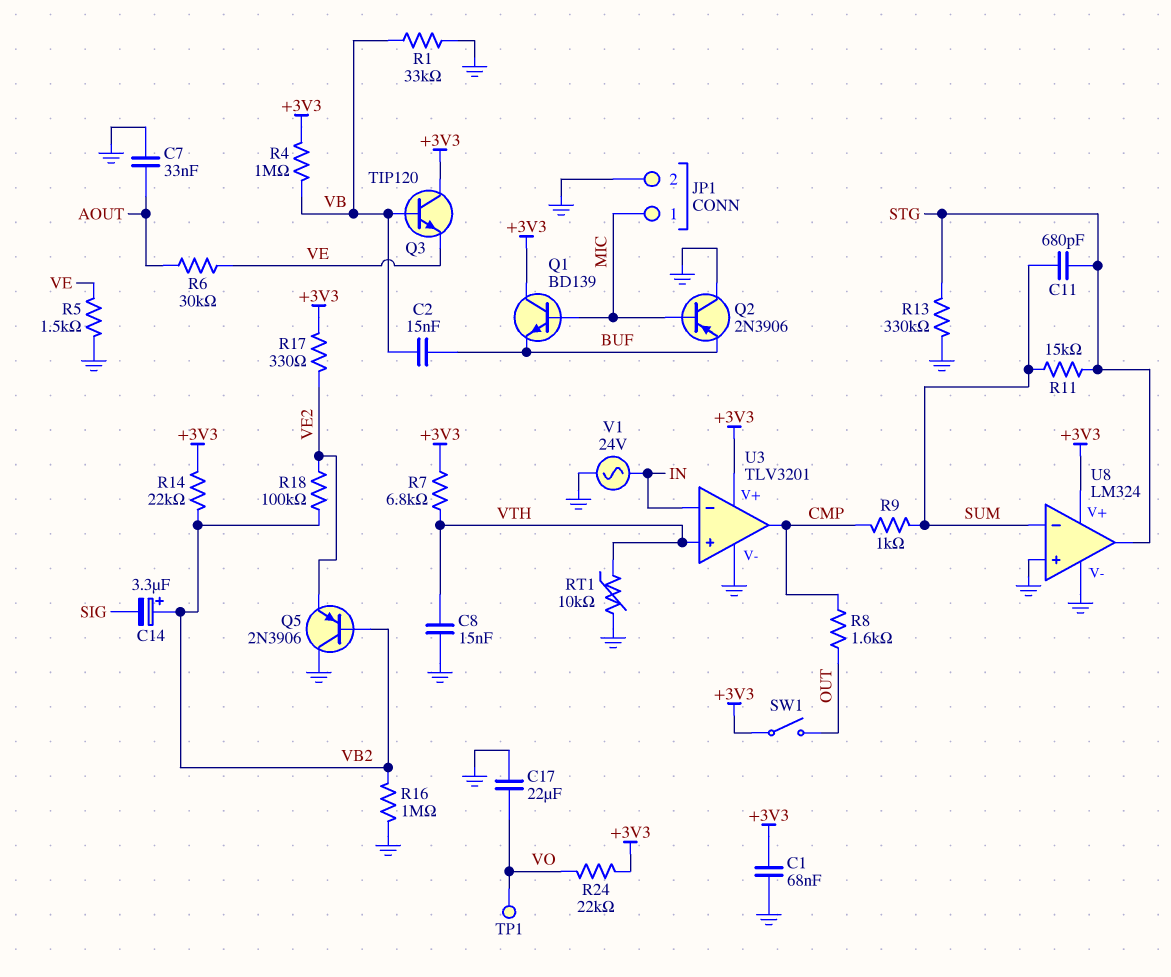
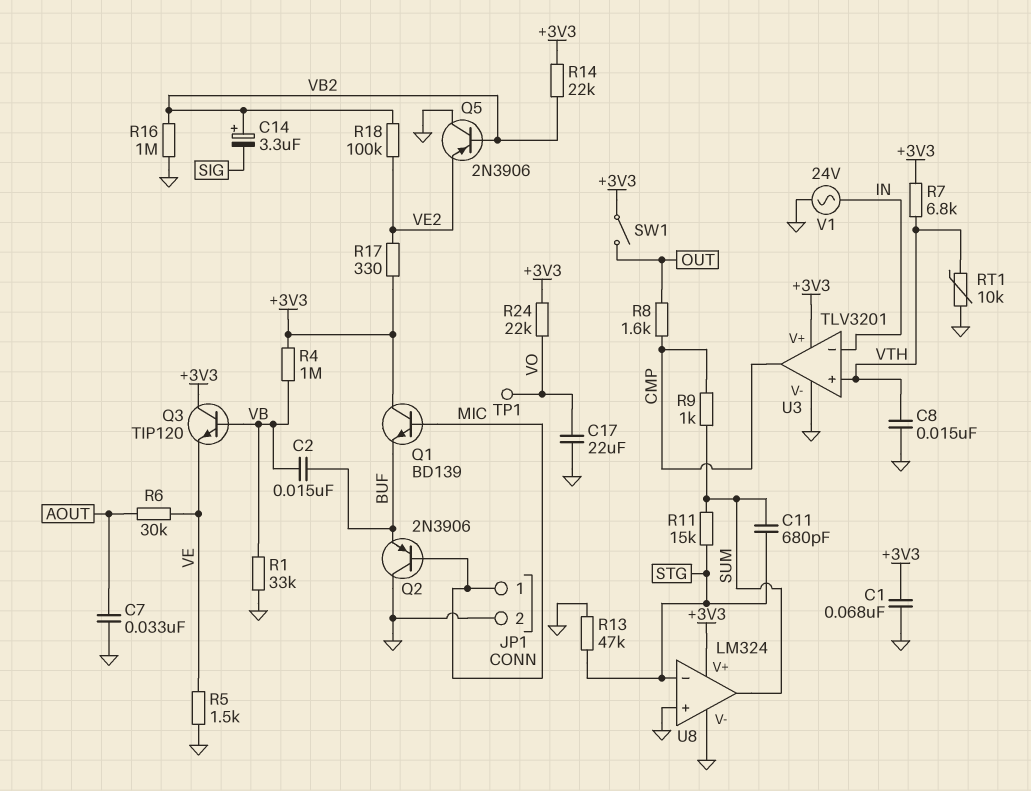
R13: 330k (GND, STG) -> 47k (GND, STG)
U8 pin in-: SUM -> STG
U8 pin out: STG -> SUM

